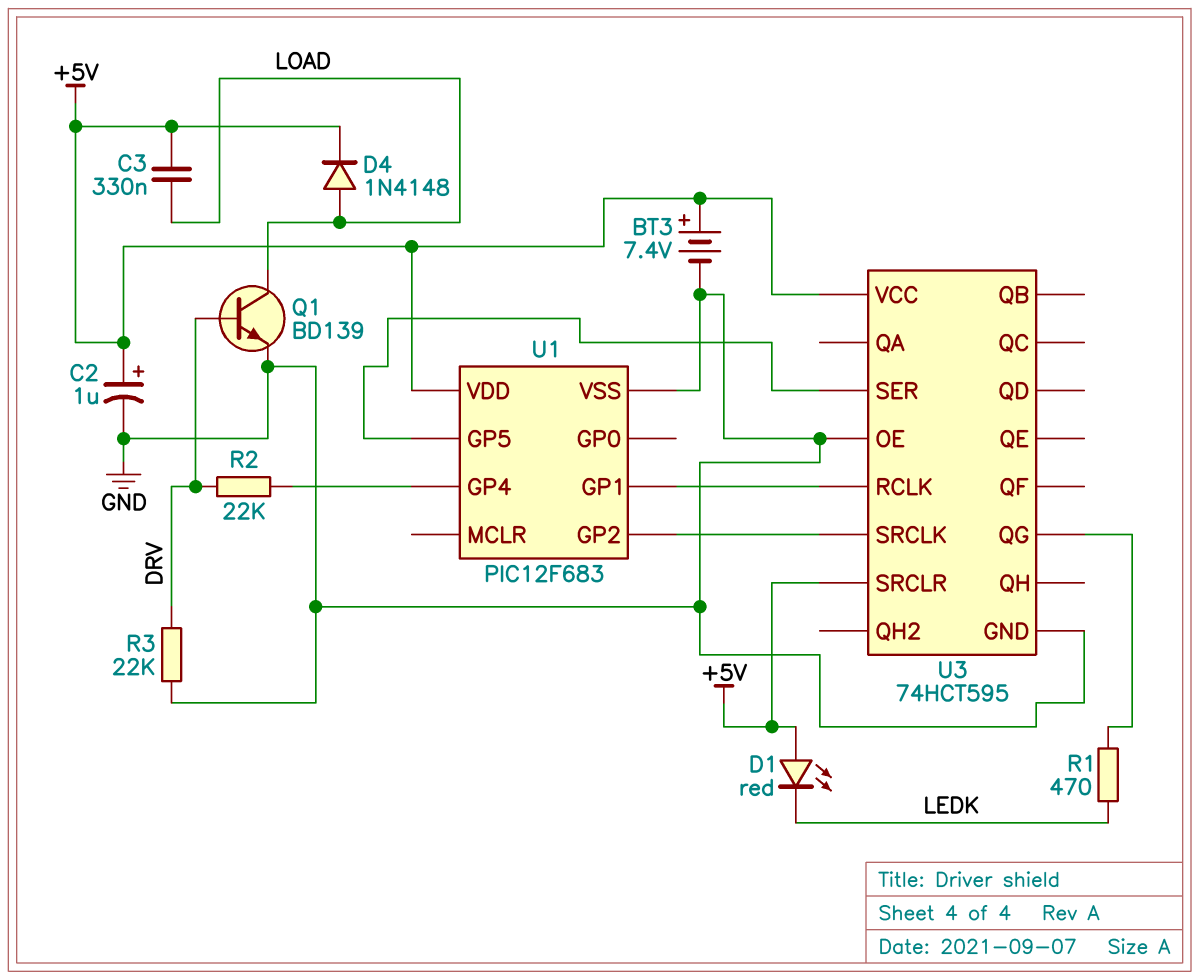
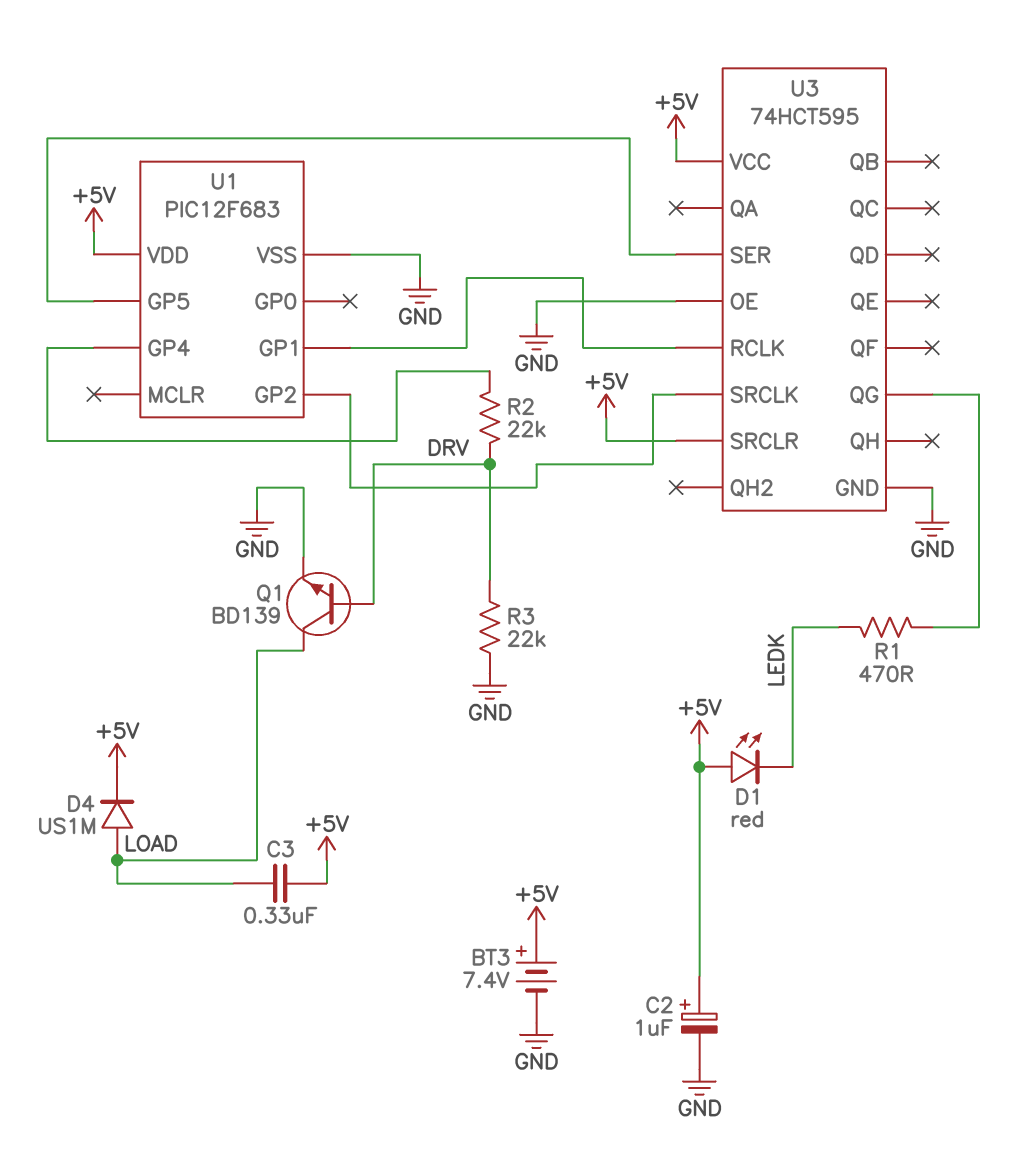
D4: diode 1N4148 (A LOAD, K +5V) -> diode US1M (A LOAD, K +5V)

